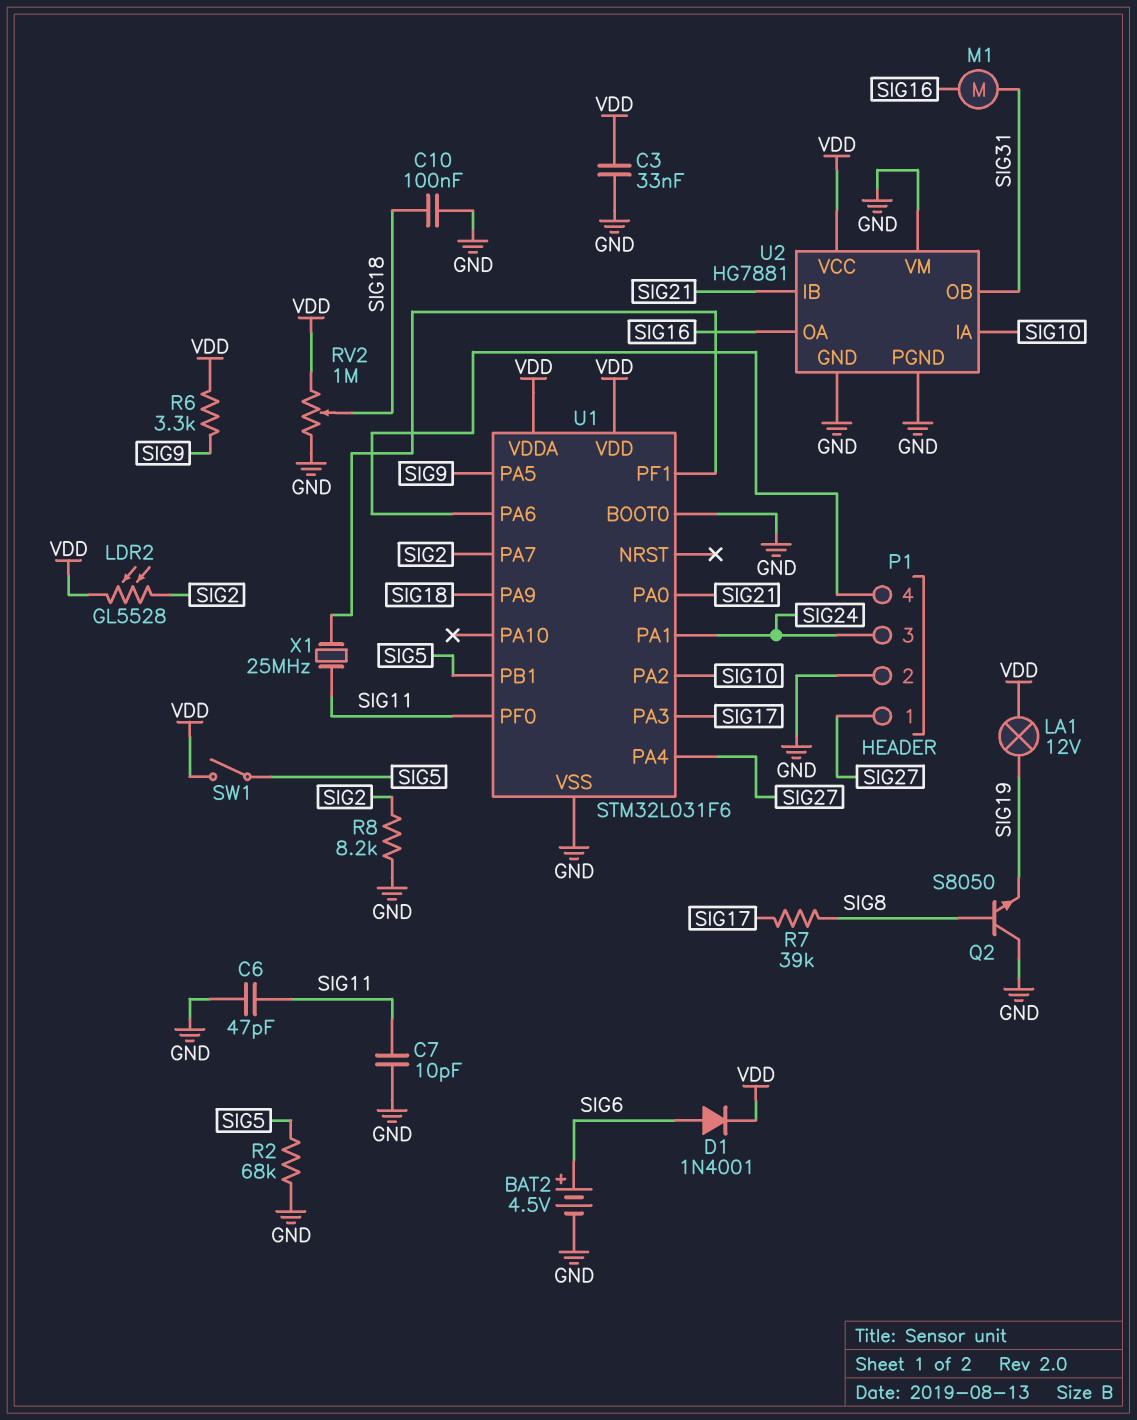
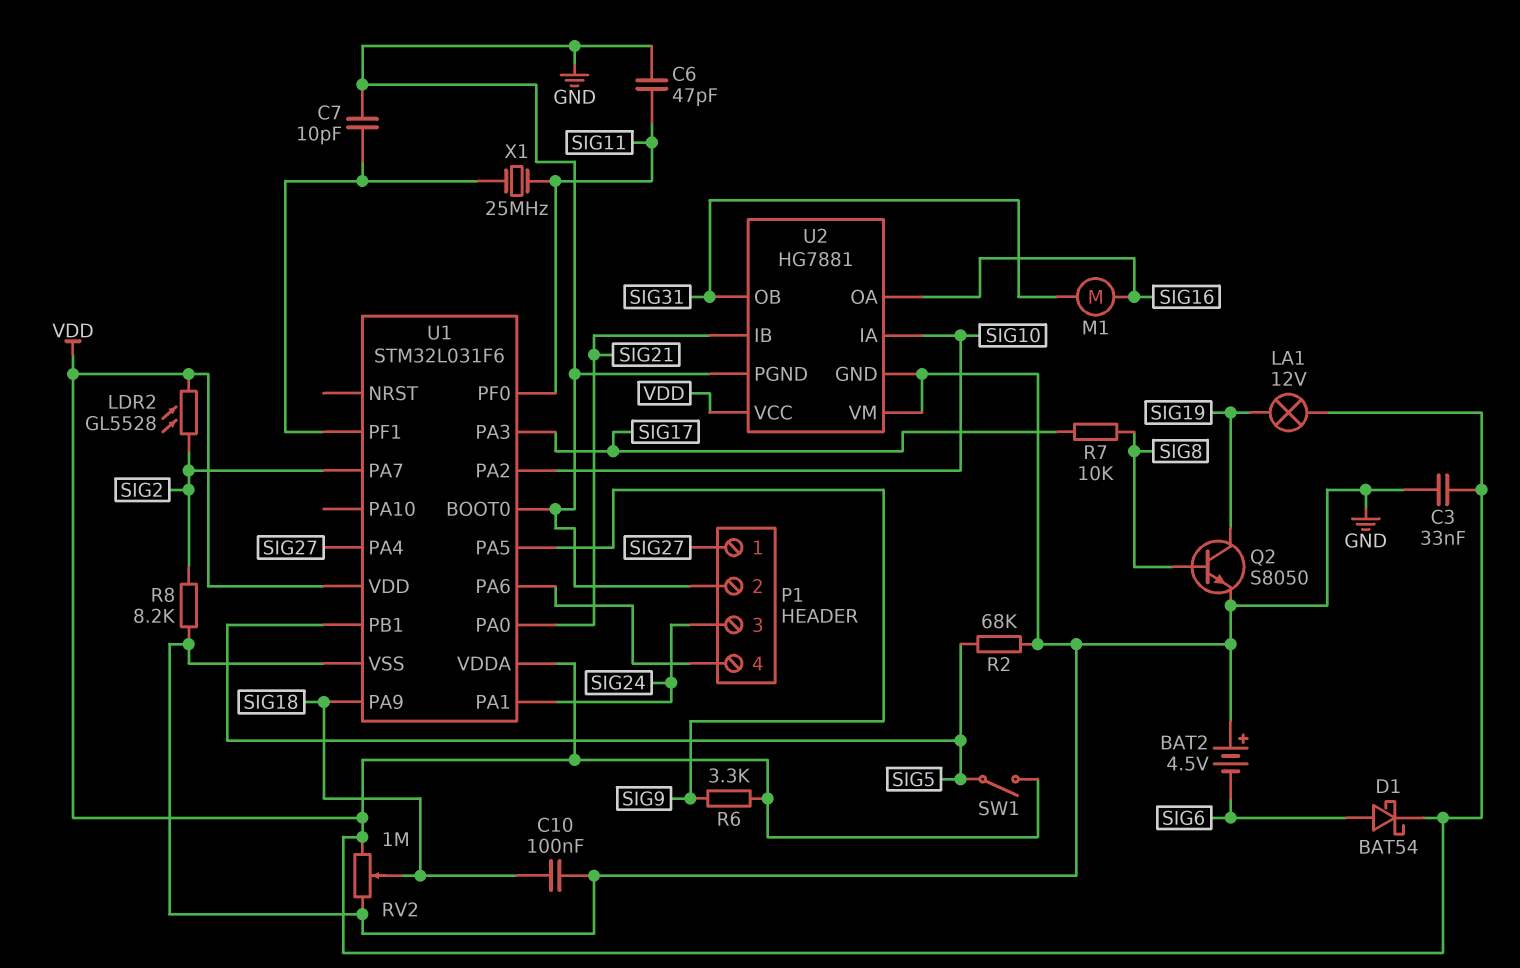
BAT2: 4.5V (plus SIG6, minus GND) -> 4.5V (plus GND, minus SIG6)
C7: 10pF (GND, SIG11) -> 10pF (GND, U1/PF1)
D1: diode 1N4001 (A SIG6, K VDD) -> schottky BAT54 (A SIG6, K VDD)
Q2: NPN S8050 (B SIG8, C GND, E SIG19) -> NPN S8050 (B SIG8, C SIG19, E GND)
R7: 39k (SIG8, SIG17) -> 10k (SIG8, SIG17)

